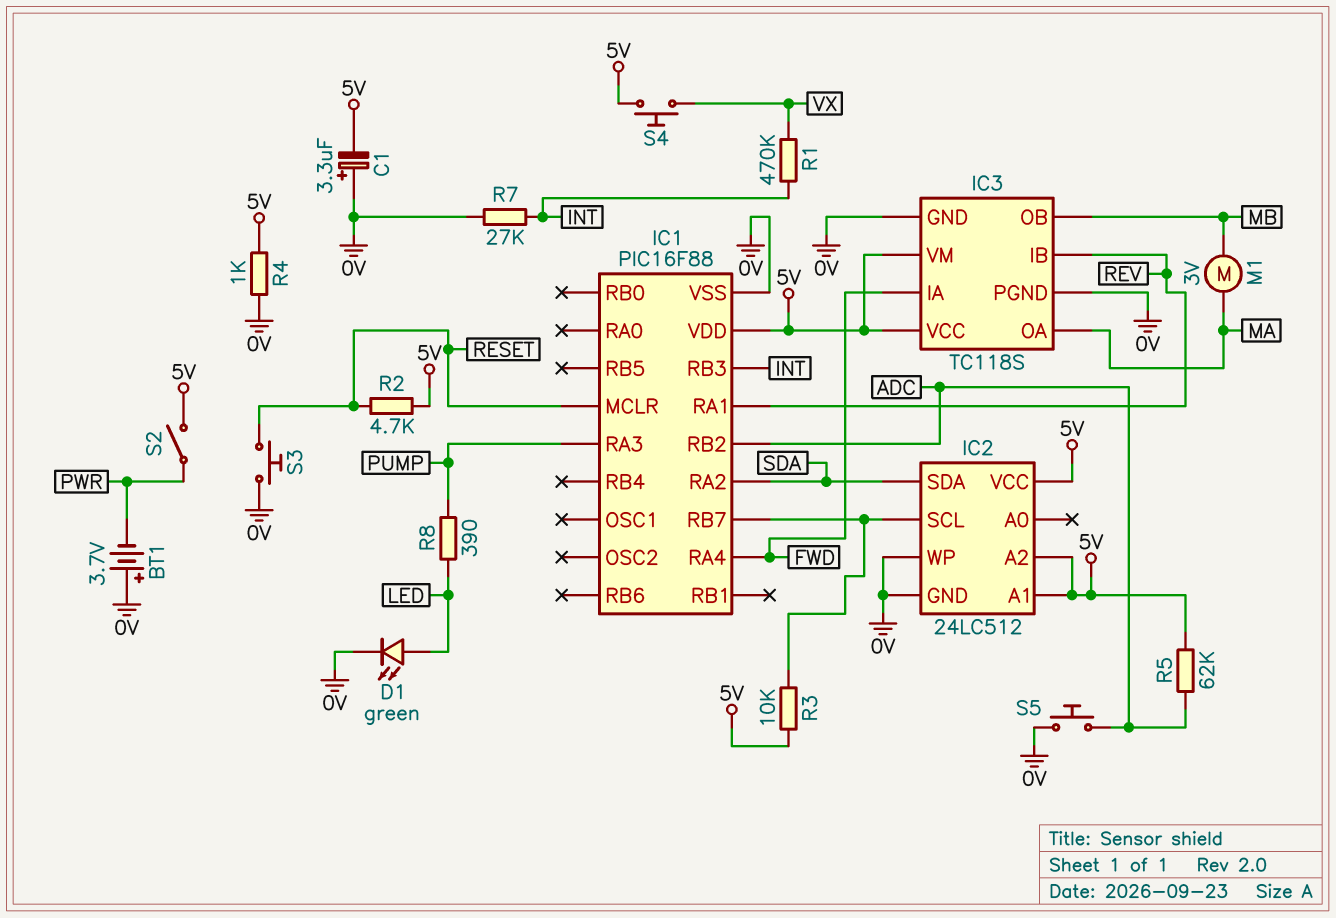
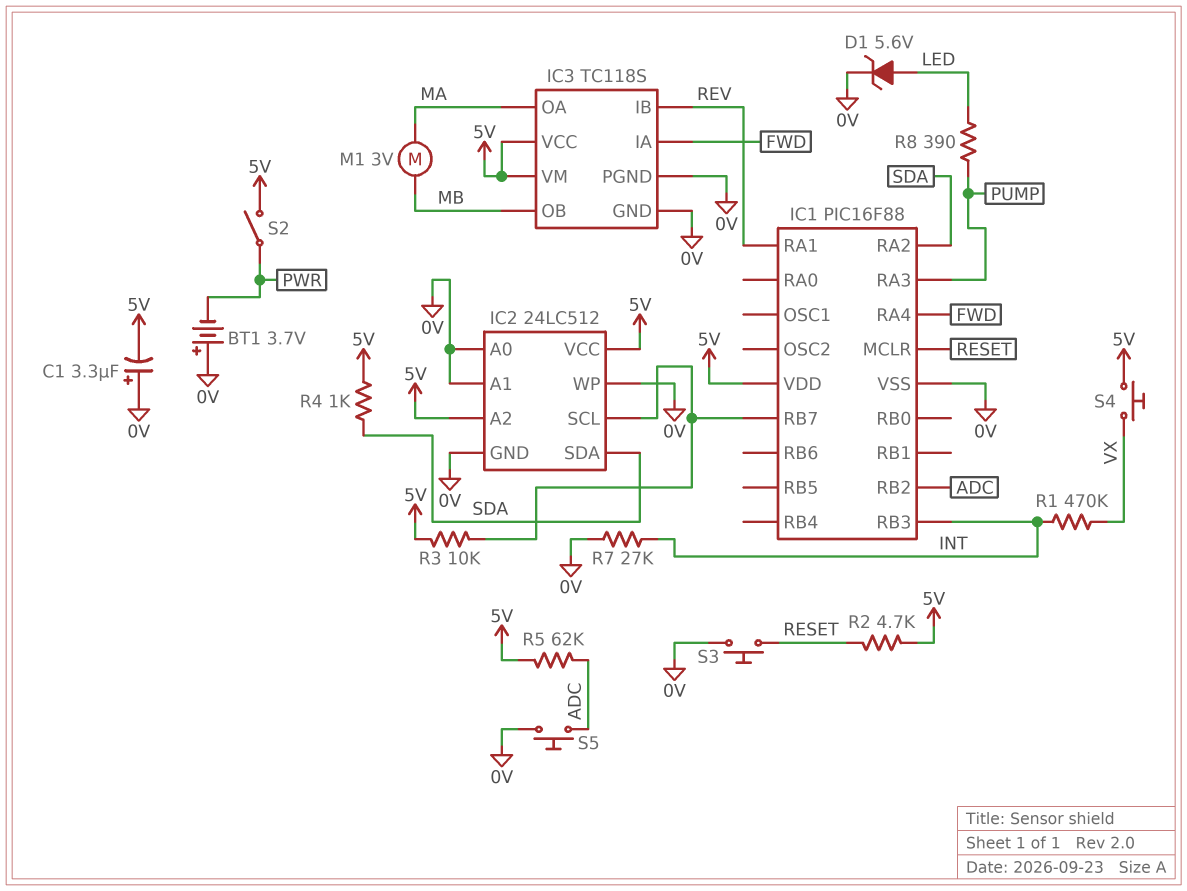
D1: LED green (A LED, K 0V) -> zener 5.6V (A LED, K 0V)
IC2 pin A0: none -> 0V
IC2 pin A1: 5V -> 0V
R4: 1k (0V, 5V) -> 1k (5V, SDA)

